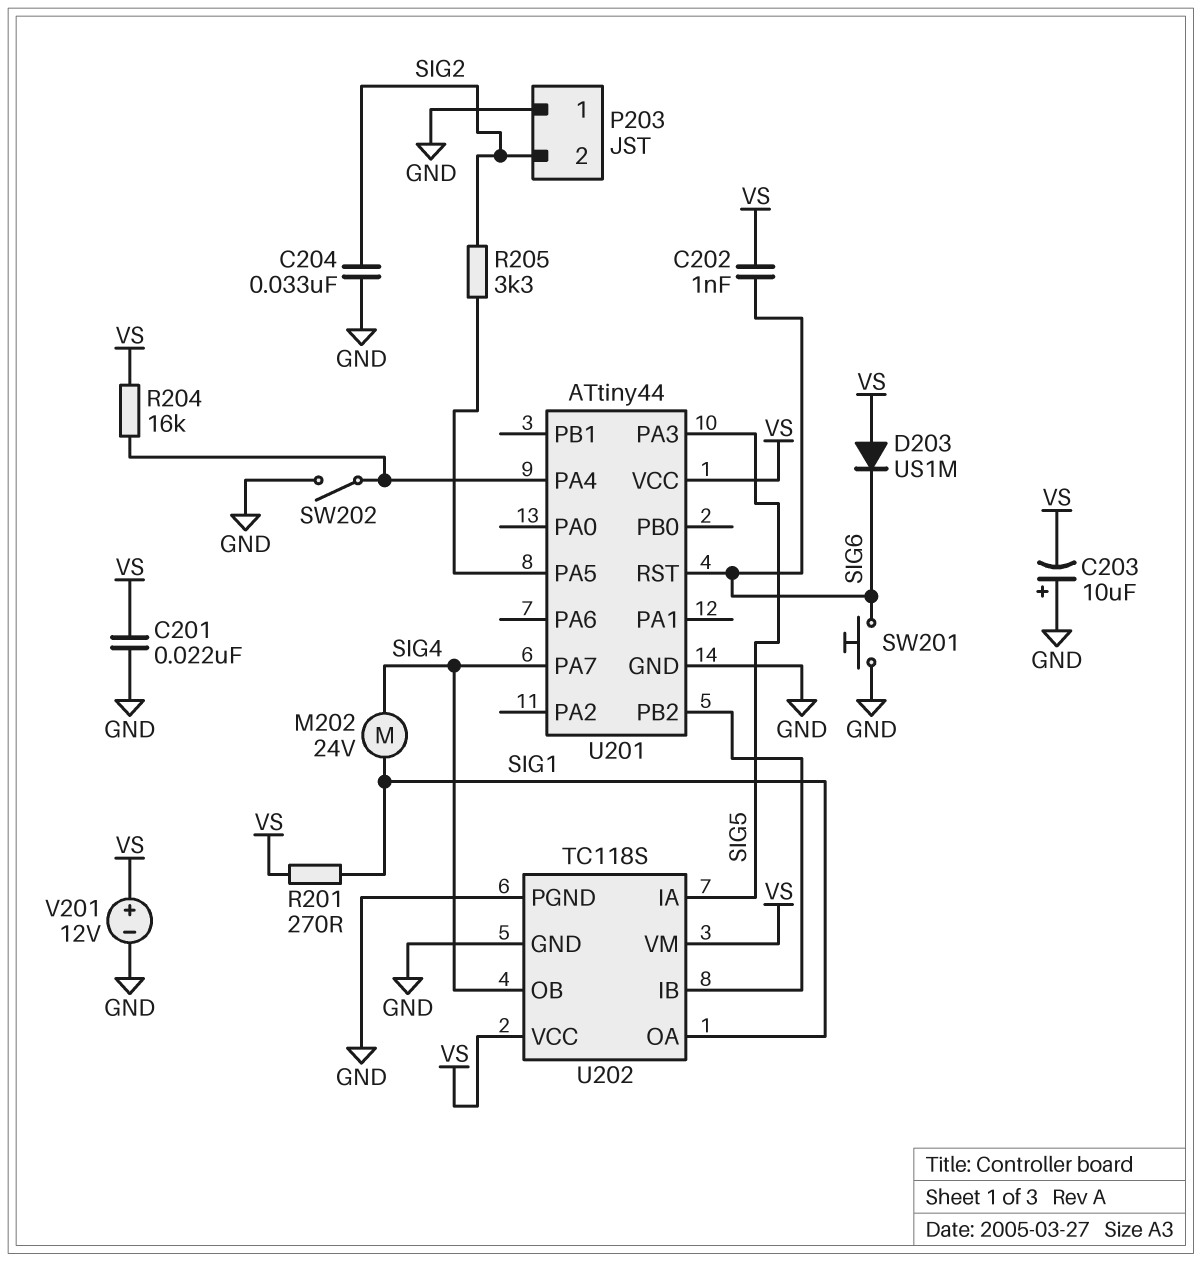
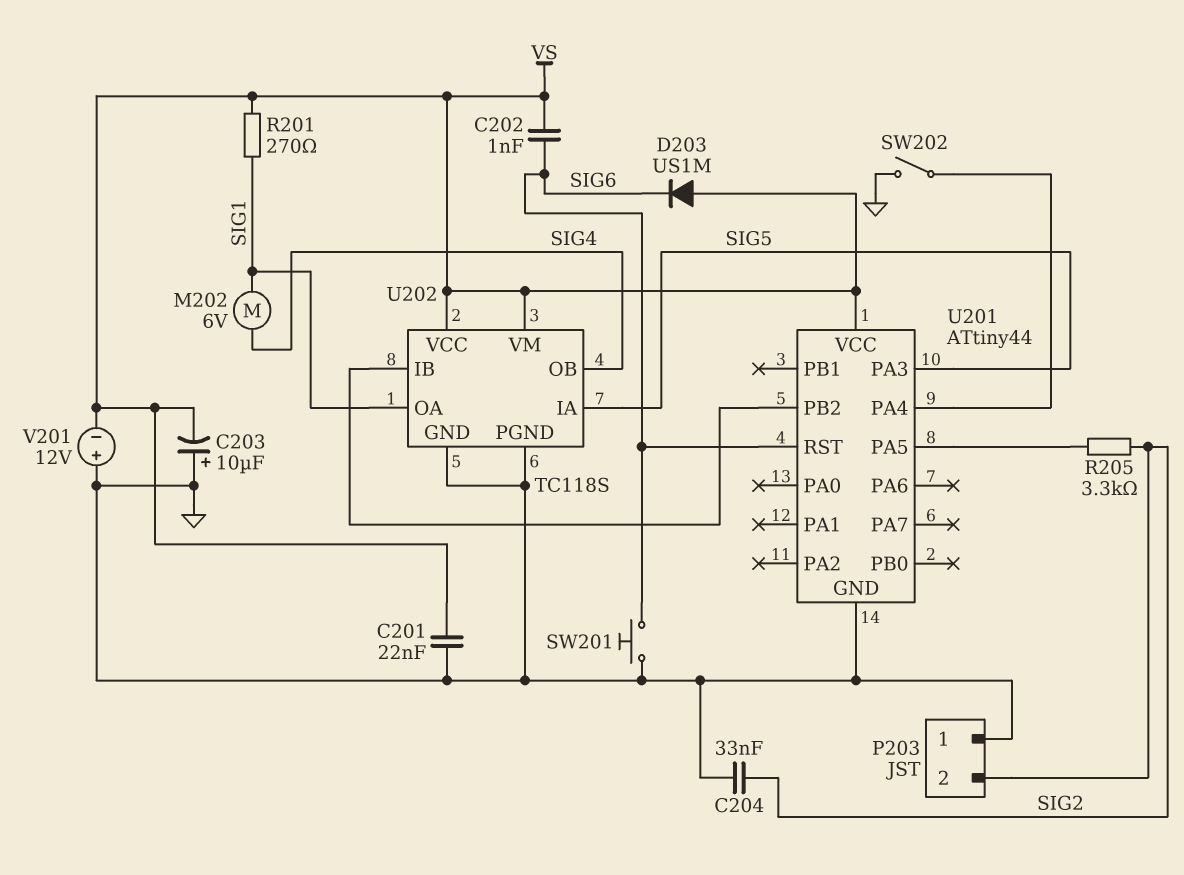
M202: motor 24V (SIG1, SIG4) -> motor 6V (SIG1, SIG4)
R204: 16k (U201/PA4, VS) -> none
U201 pin PA7: SIG4 -> none
V201: 12V (plus VS, minus GND) -> 12V (plus GND, minus VS)

